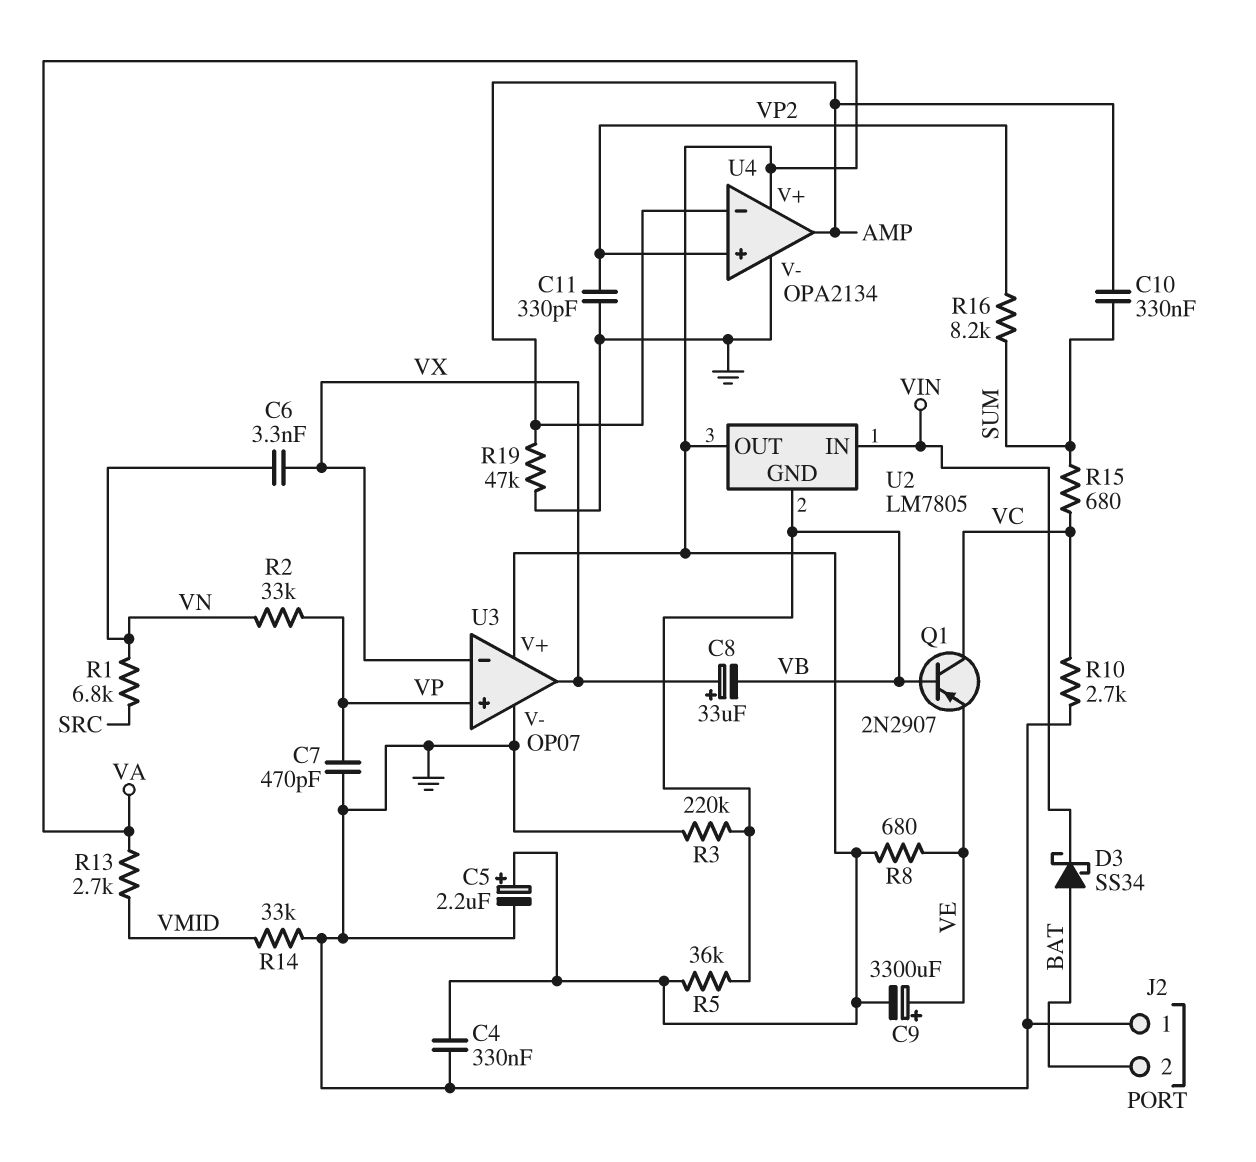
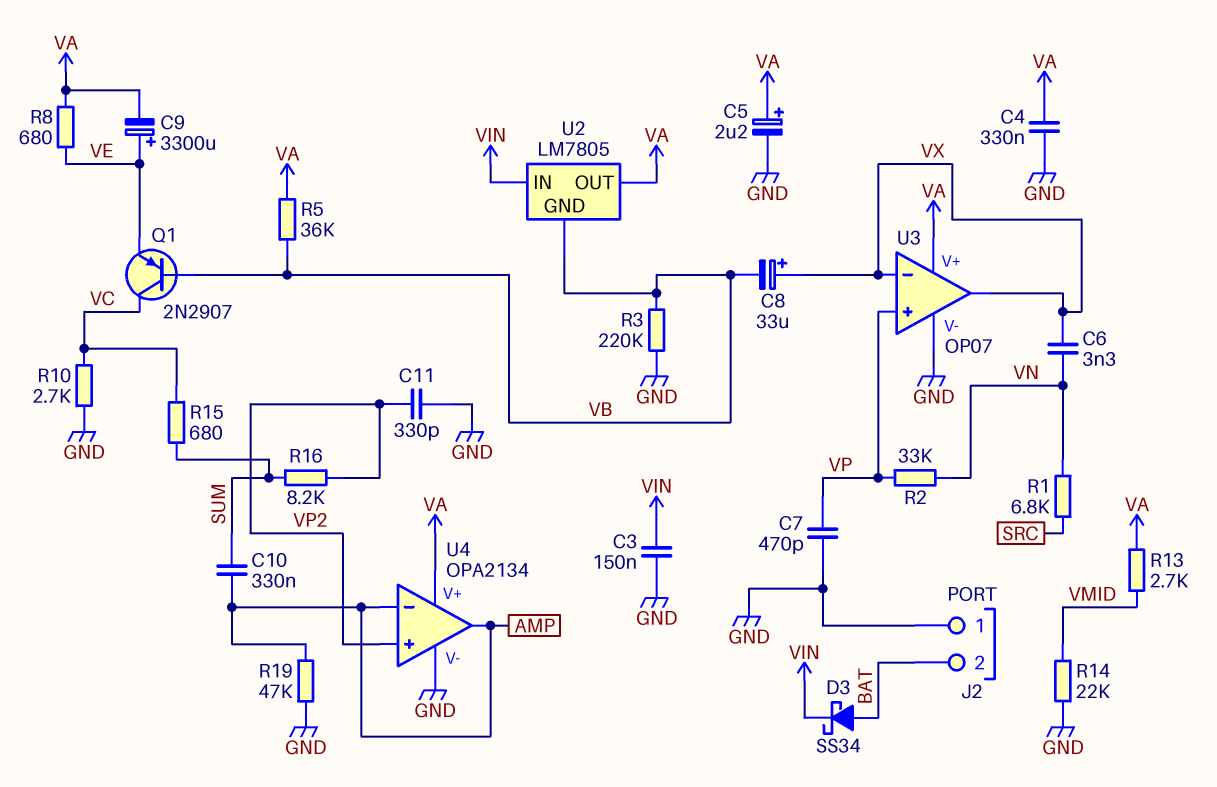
C3: none -> 150nF (GND, VIN)
R14: 33k (GND, VMID) -> 22k (GND, VMID)

